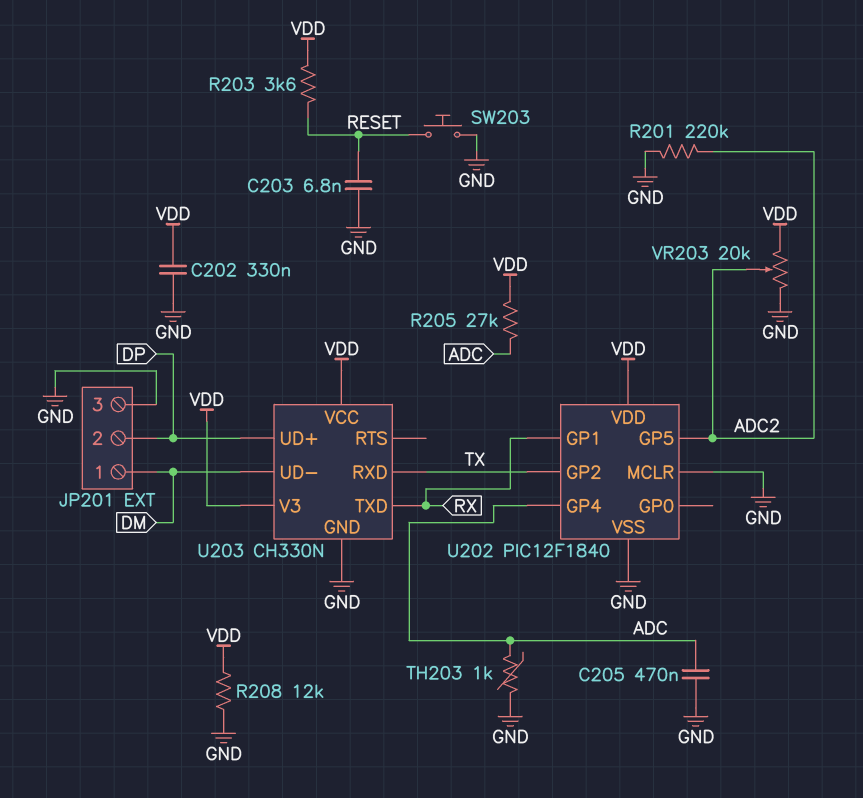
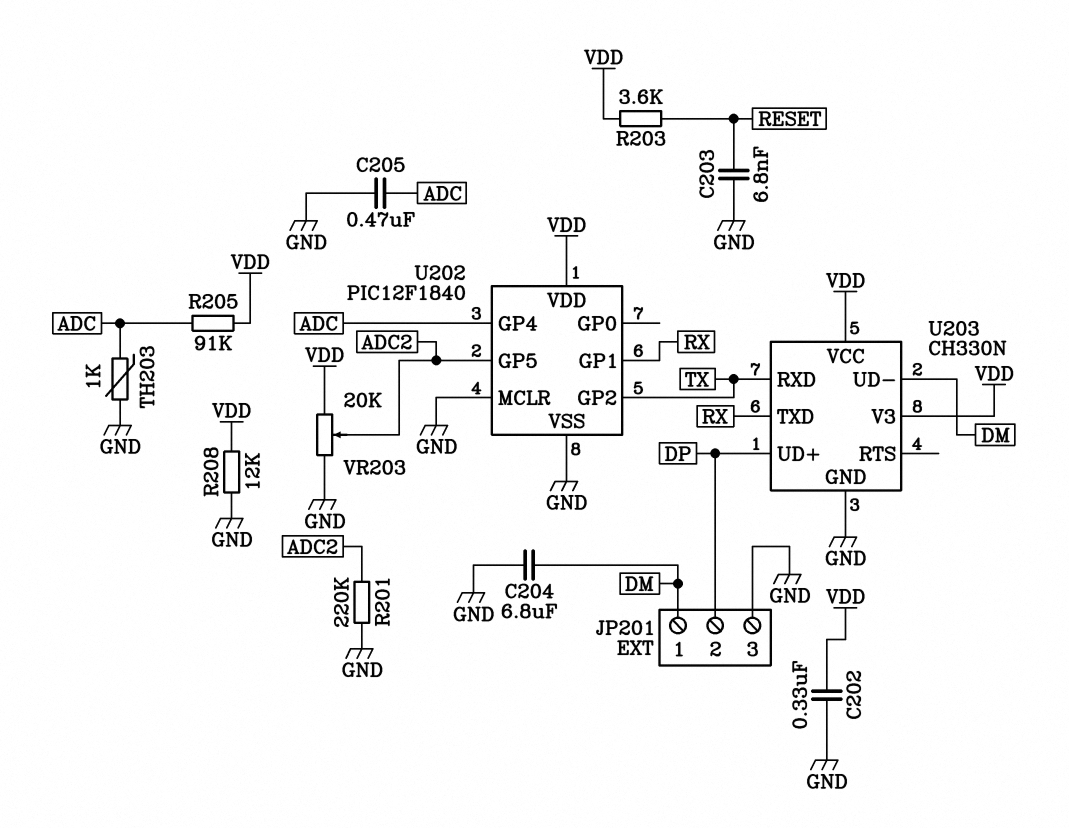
C204: none -> 6.8uF (DM, GND)
R205: 27k (ADC, VDD) -> 91k (ADC, VDD)
SW203: button (GND, RESET) -> none

